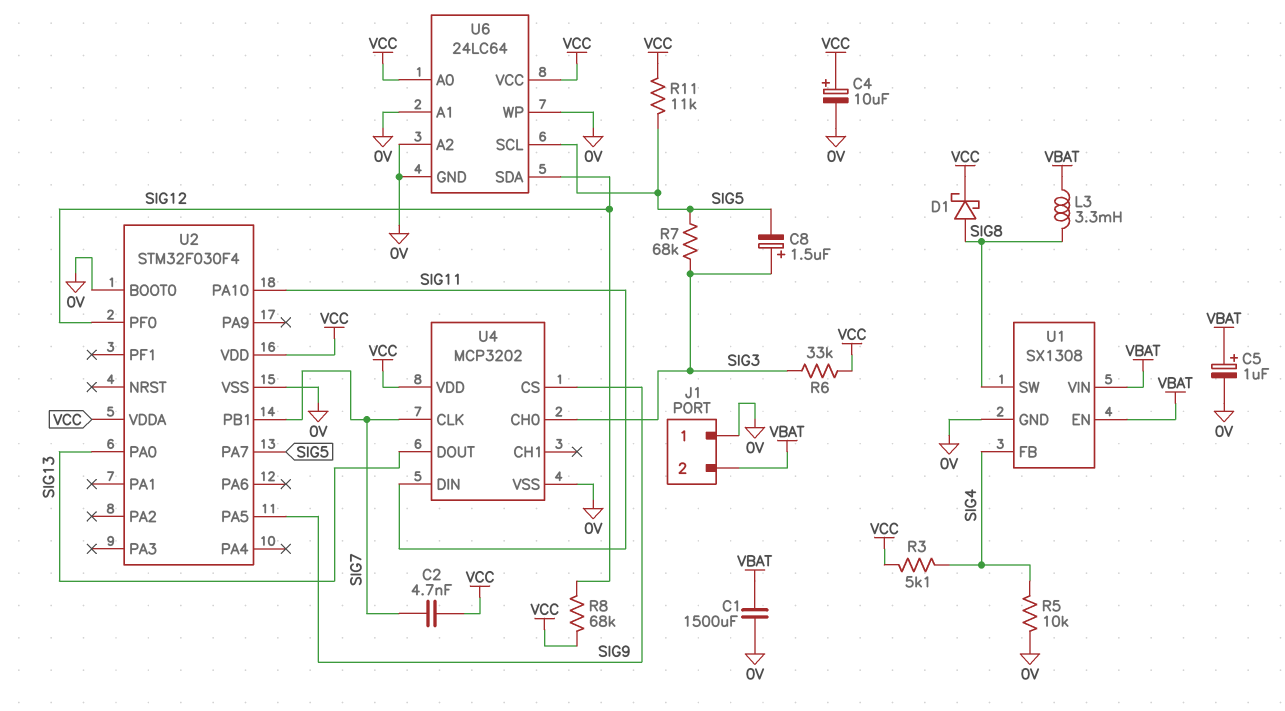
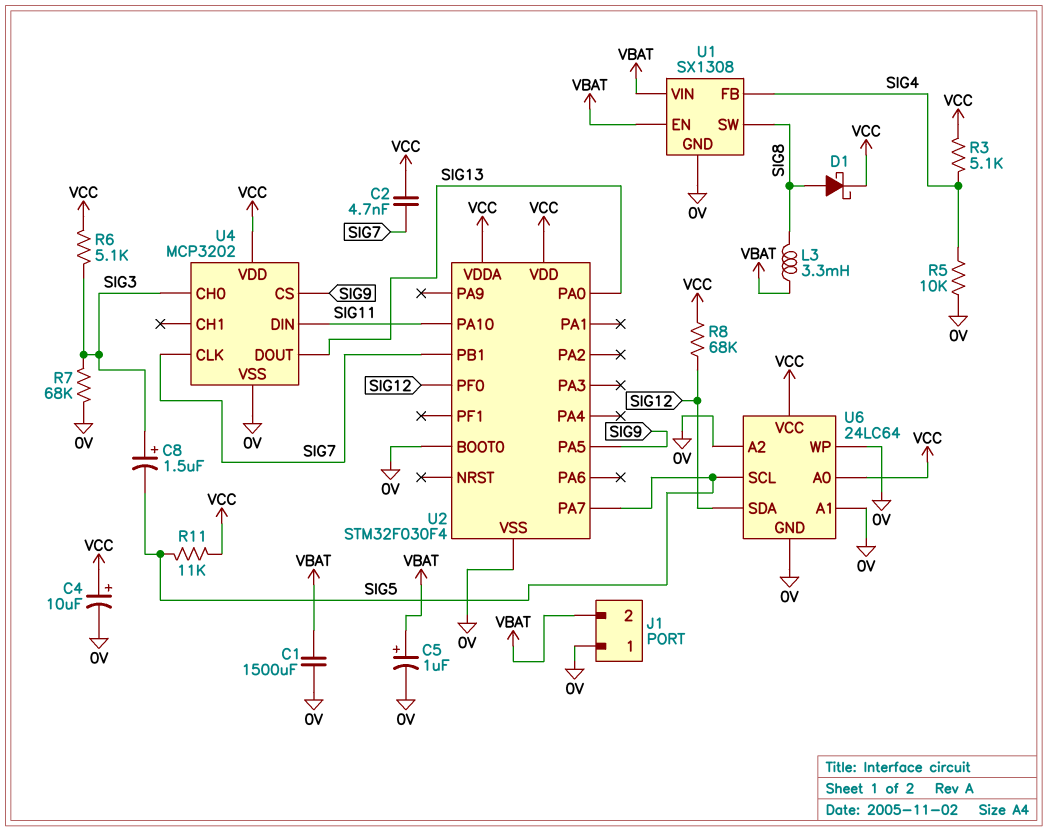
R6: 33k (SIG3, VCC) -> 5.1k (SIG3, VCC)
R7: 68k (SIG3, SIG5) -> 68k (0V, SIG3)

